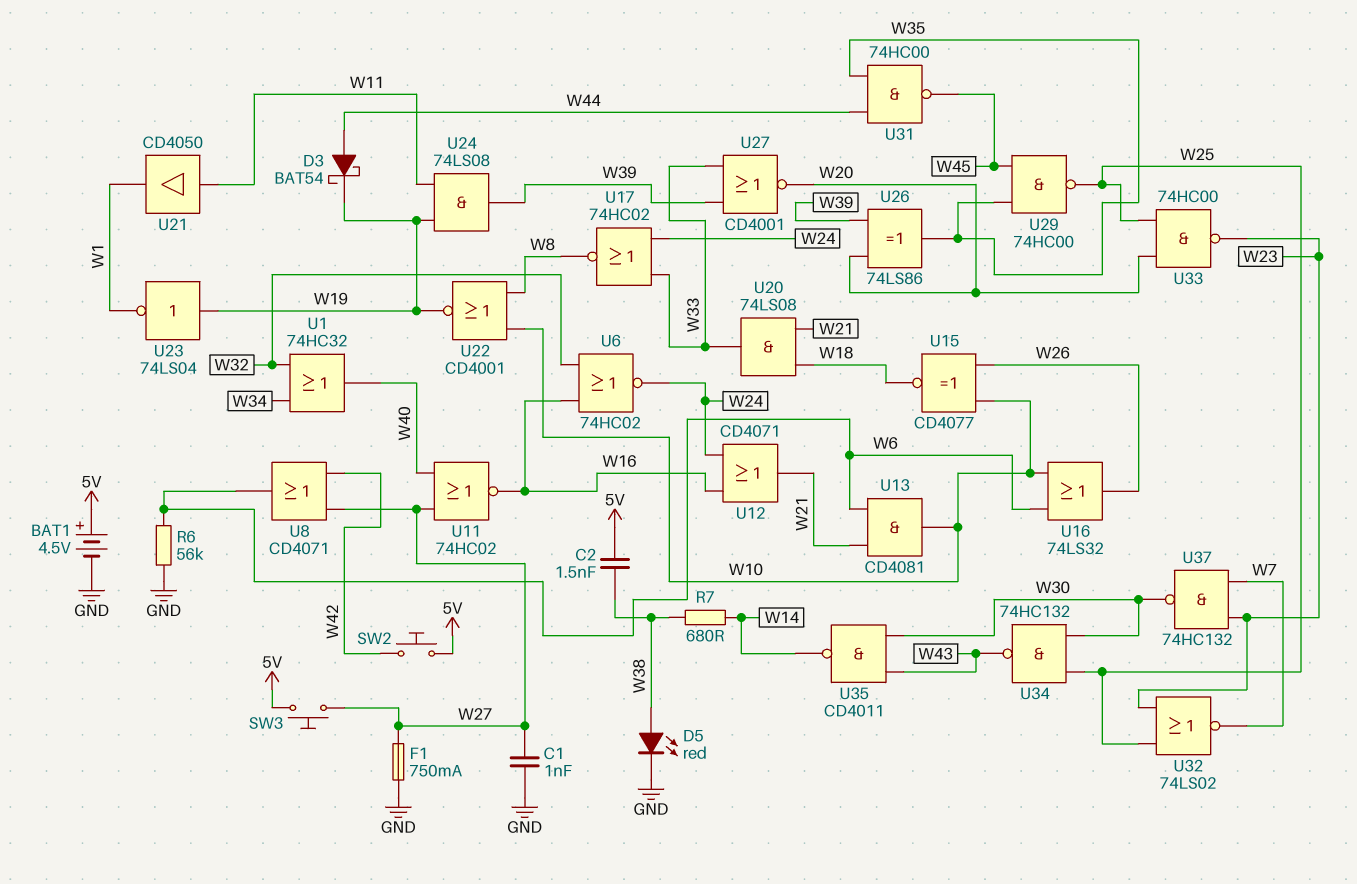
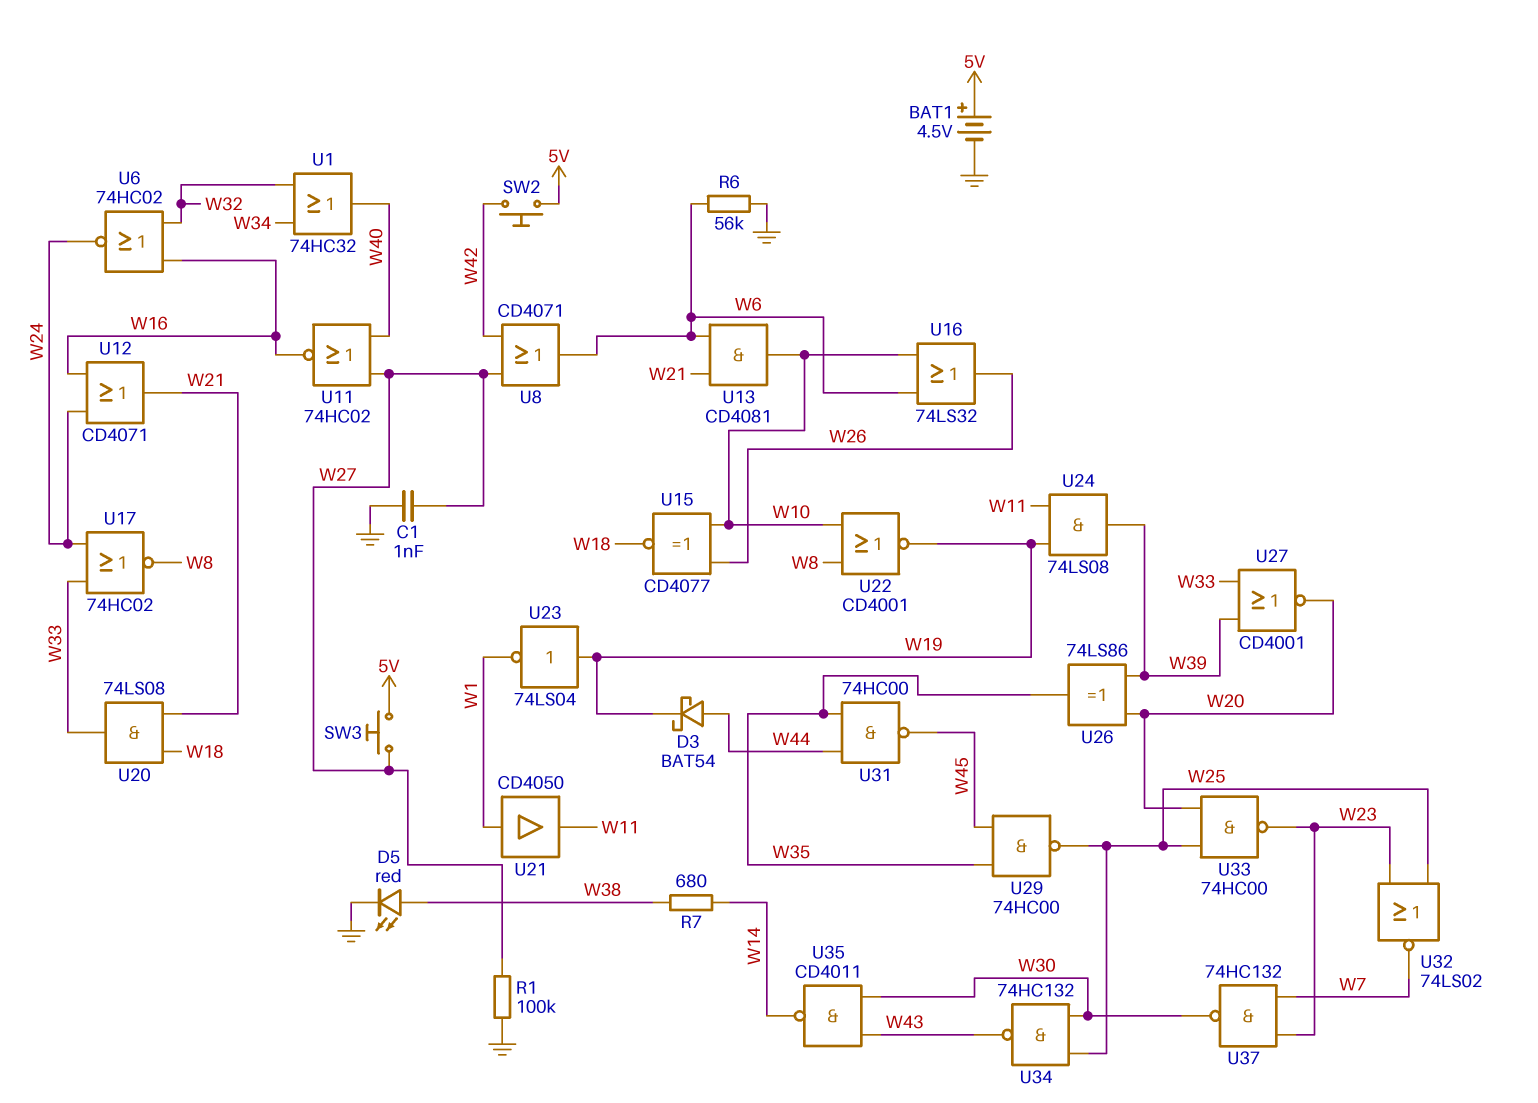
C2: 1.5nF (5V, W38) -> none
F1: 750mA (GND, W27) -> none
R1: none -> 100k (GND, W27)
U21: buffer CD4050 (in W11, out W1) -> buffer CD4050 (in W1, out W11)

